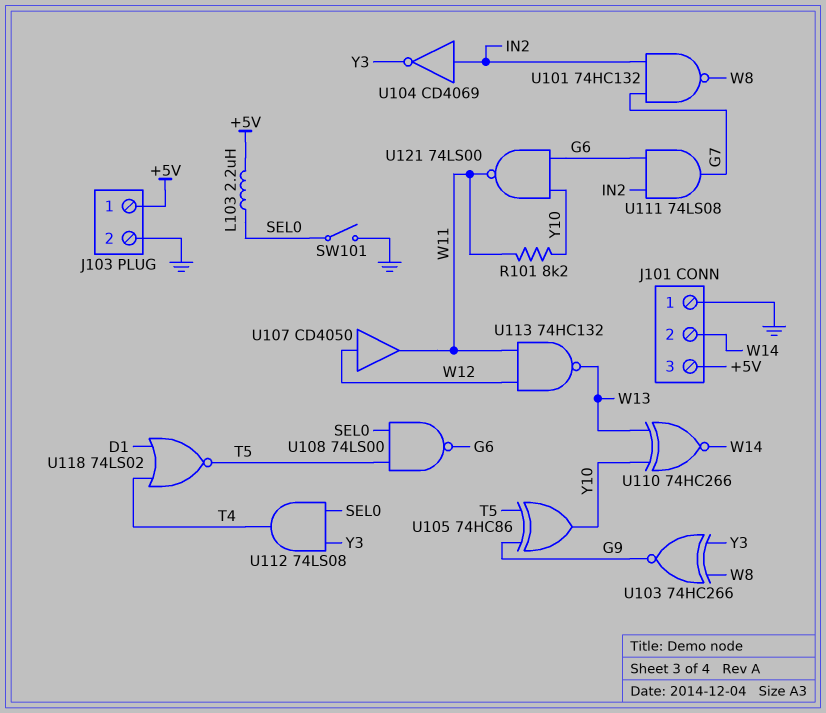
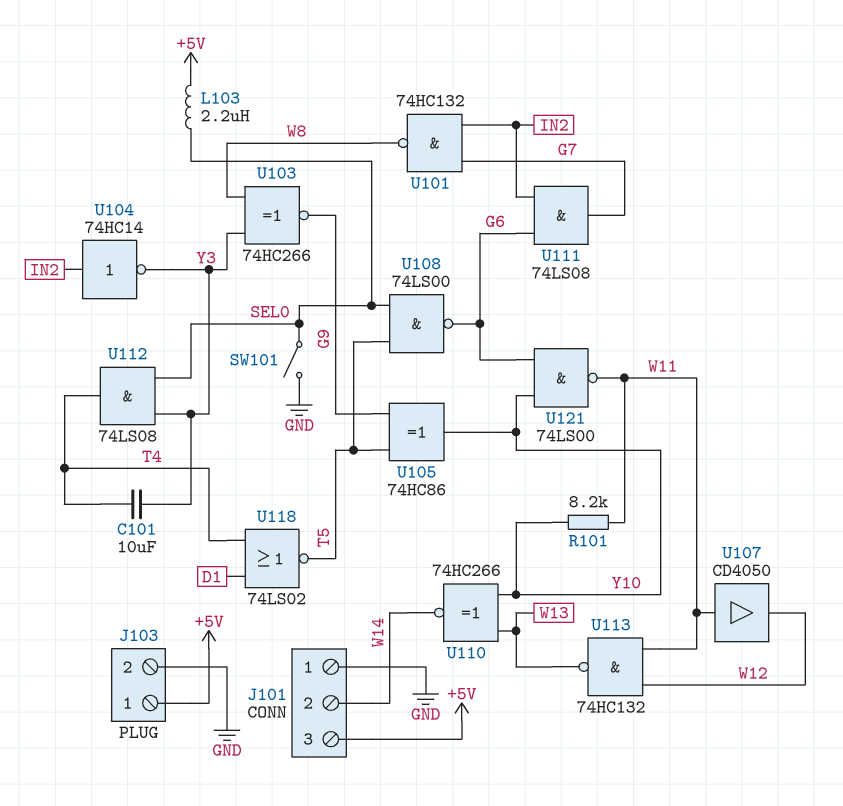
C101: none -> 10uF (T4, Y3)
U104: NOT CD4069 (in IN2, out Y3) -> NOT 74HC14 (in IN2, out Y3)
U107: buffer CD4050 (in W12, out W11) -> buffer CD4050 (in W11, out W12)

